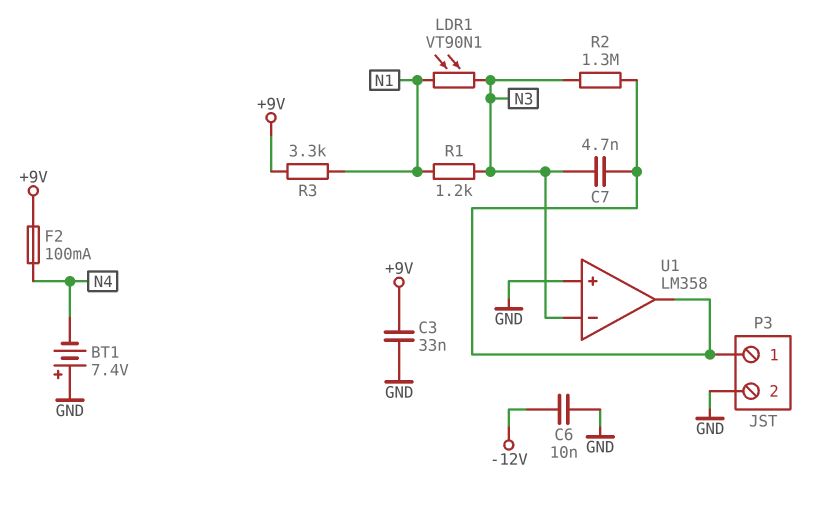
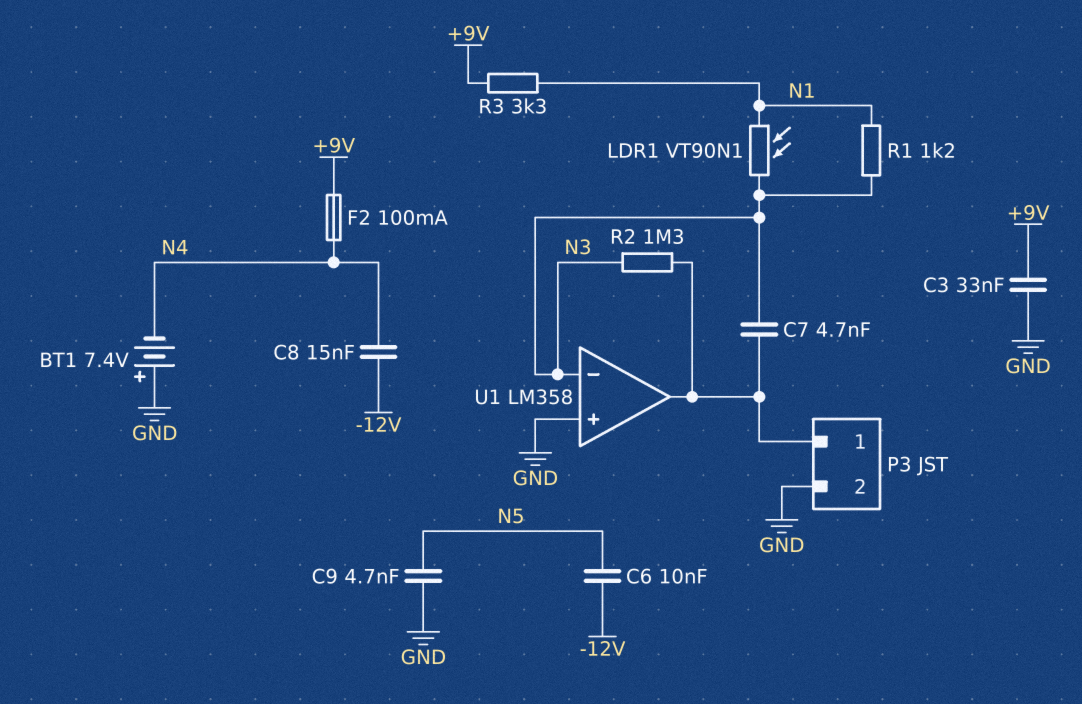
C6: 10nF (-12V, GND) -> 10nF (-12V, N5)
C8: none -> 15nF (-12V, N4)
C9: none -> 4.7nF (GND, N5)

